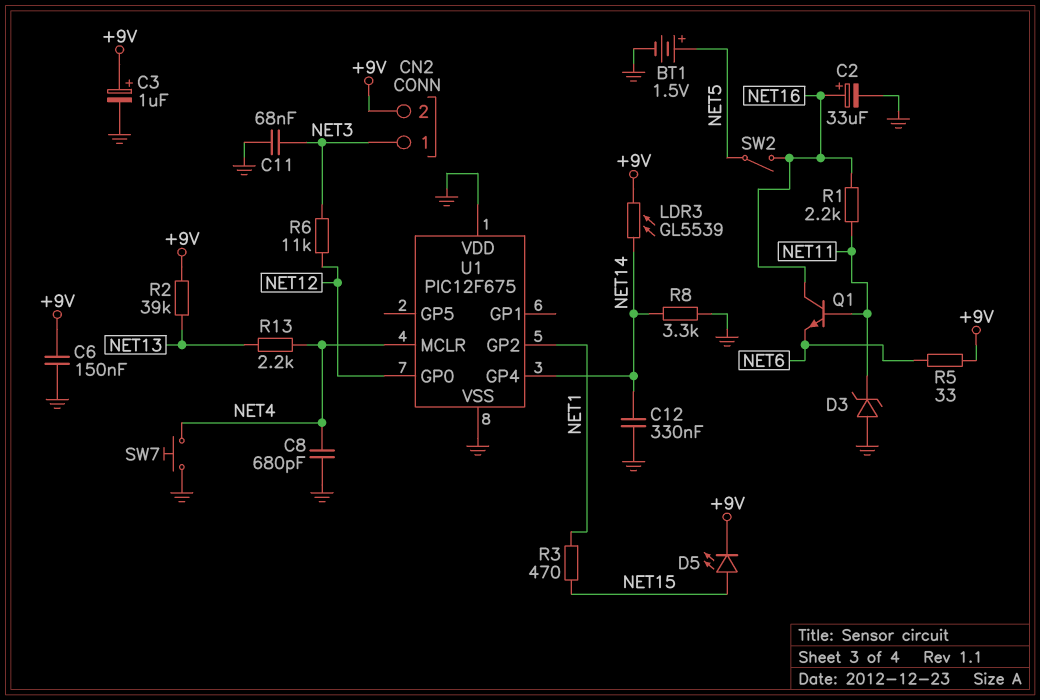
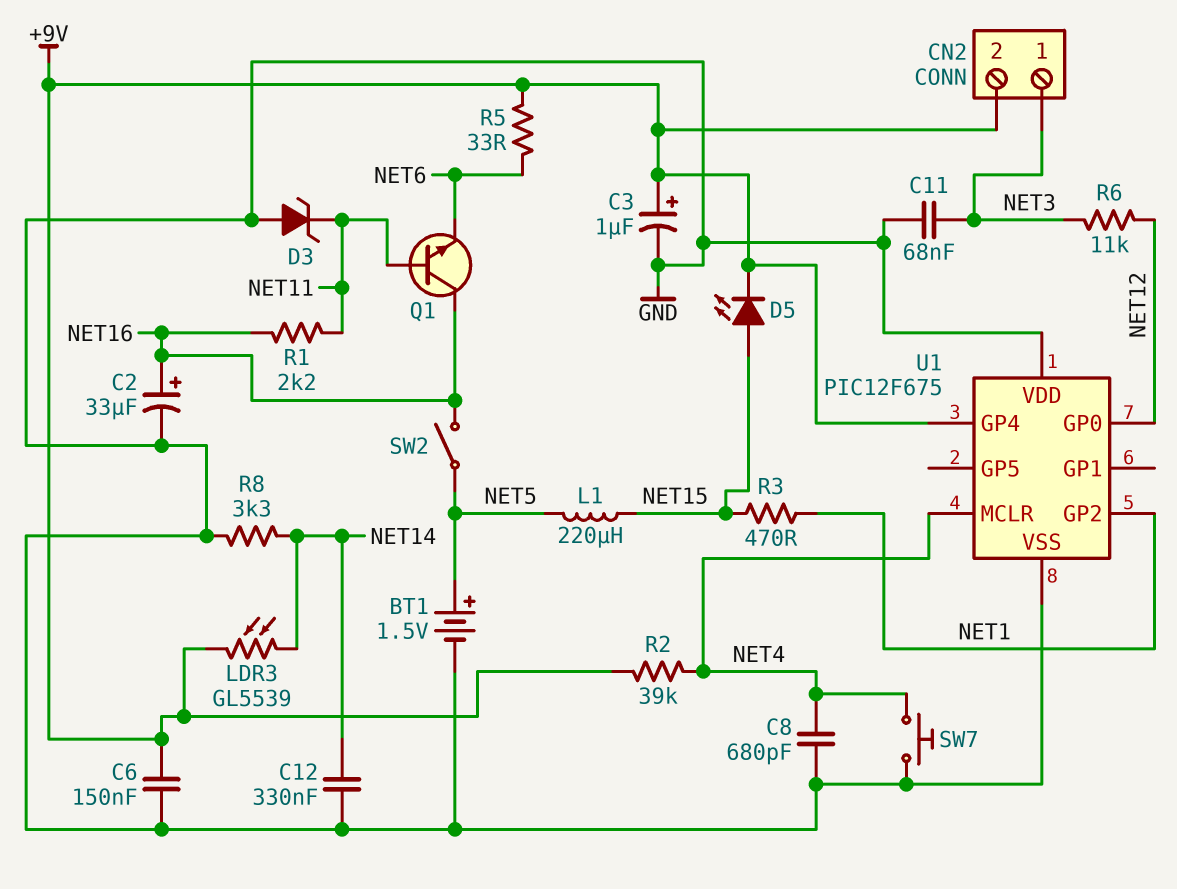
L1: none -> 220uH (NET5, NET15)
R2: 39k (+9V, NET13) -> 39k (+9V, NET4)
R13: 2.2k (NET4, NET13) -> none
U1 pin GP4: NET14 -> +9V

